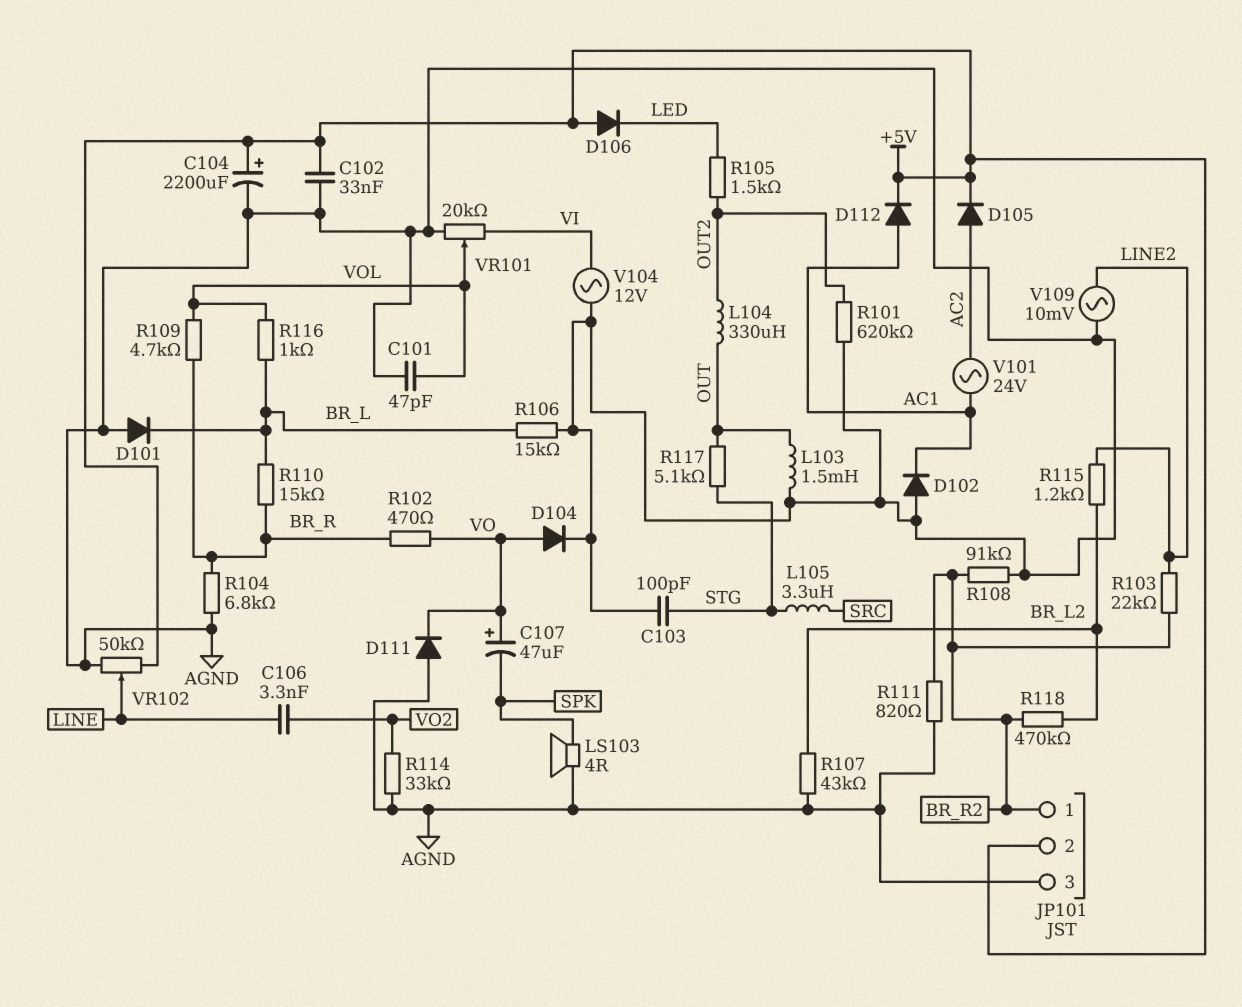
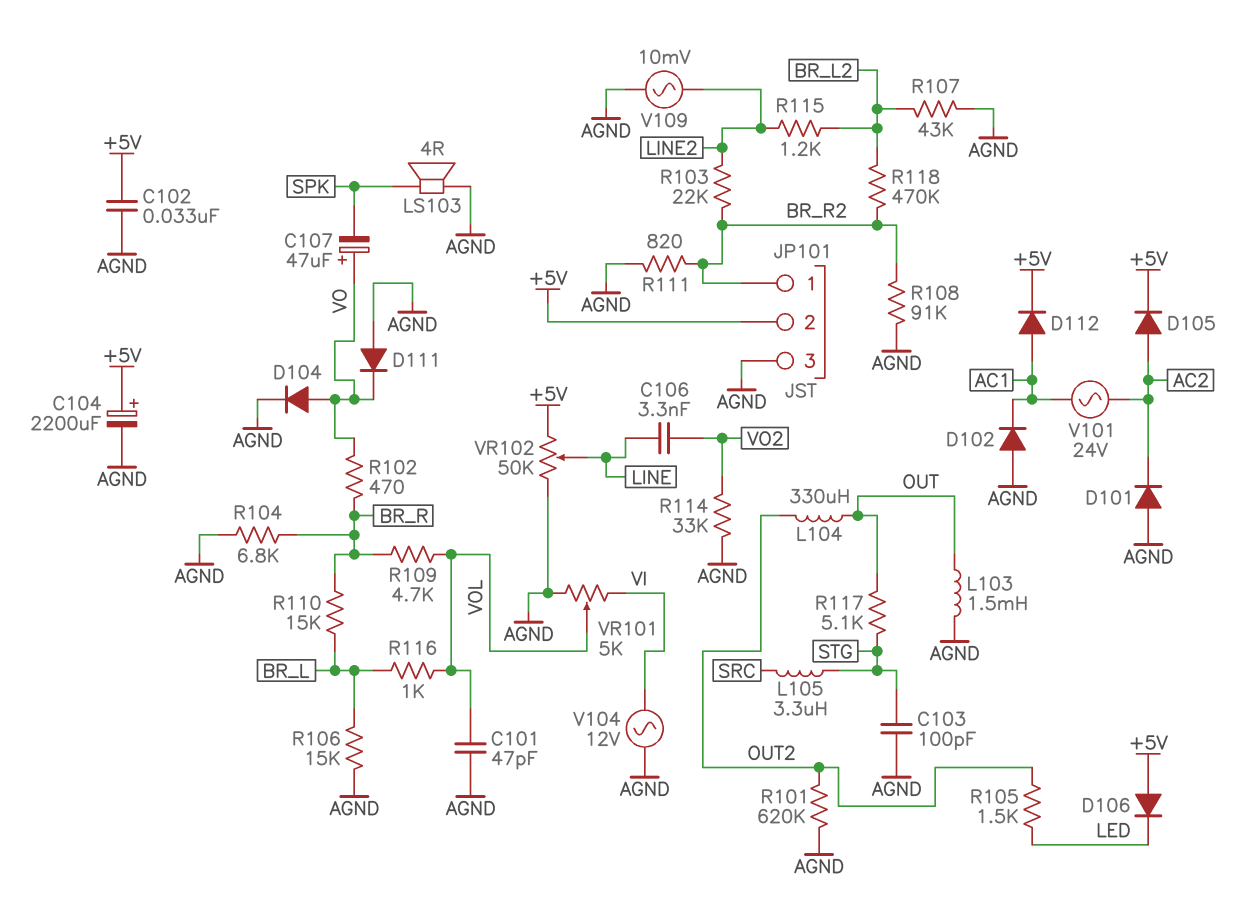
D101: diode (A AGND, K BR_L) -> diode (A AGND, K AC2)
VR101: 20k (AGND, VI, wiper VOL) -> 5k (AGND, VI, wiper VOL)

